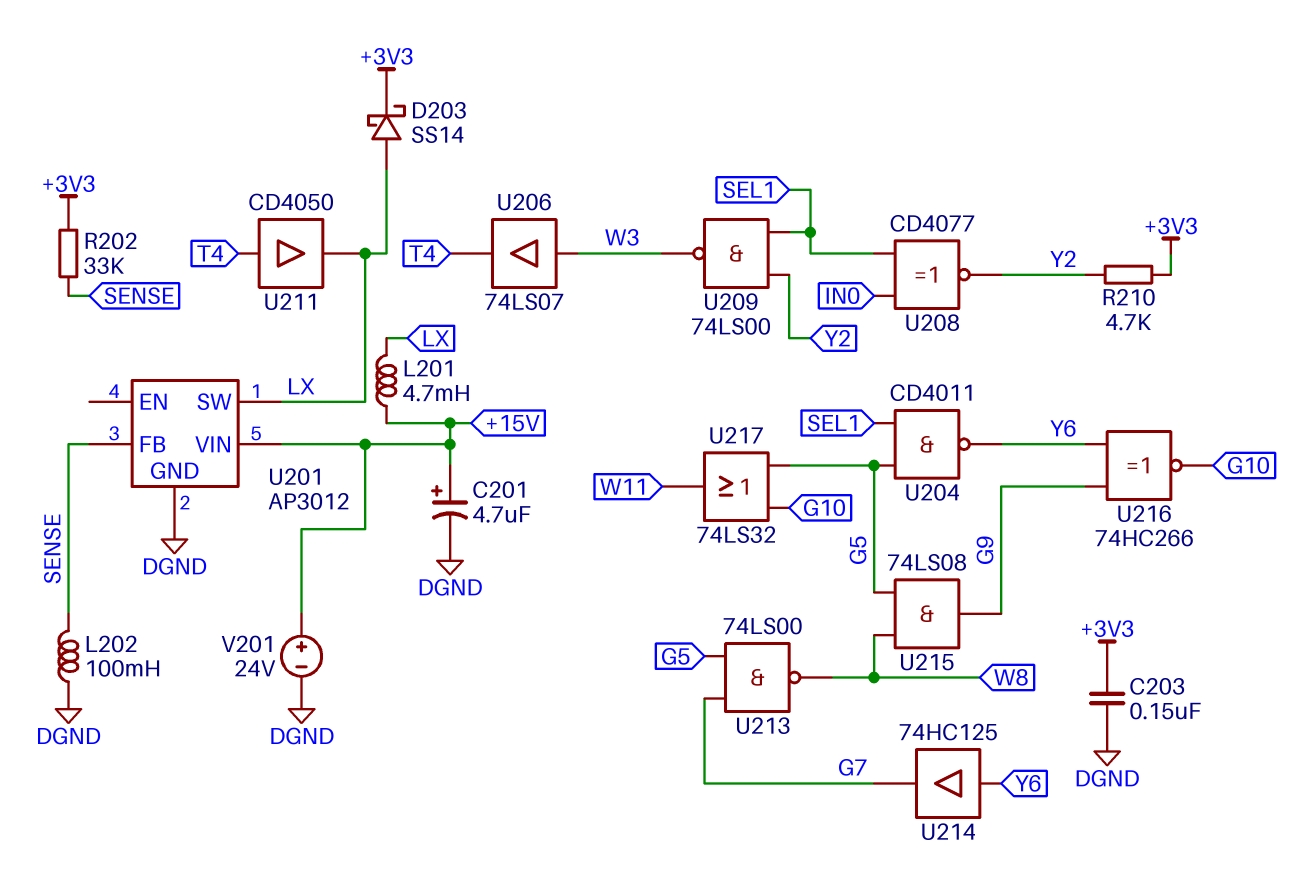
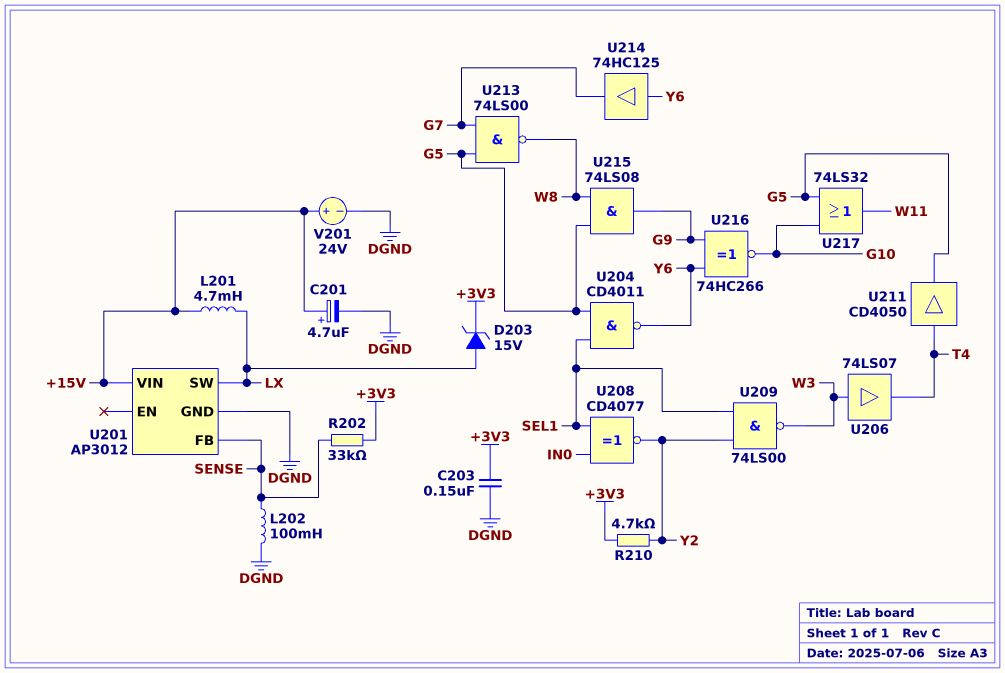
D203: schottky SS14 (A LX, K +3V3) -> zener 15V (A LX, K +3V3)
U211: buffer CD4050 (in T4, out LX) -> buffer CD4050 (in T4, out G5)

